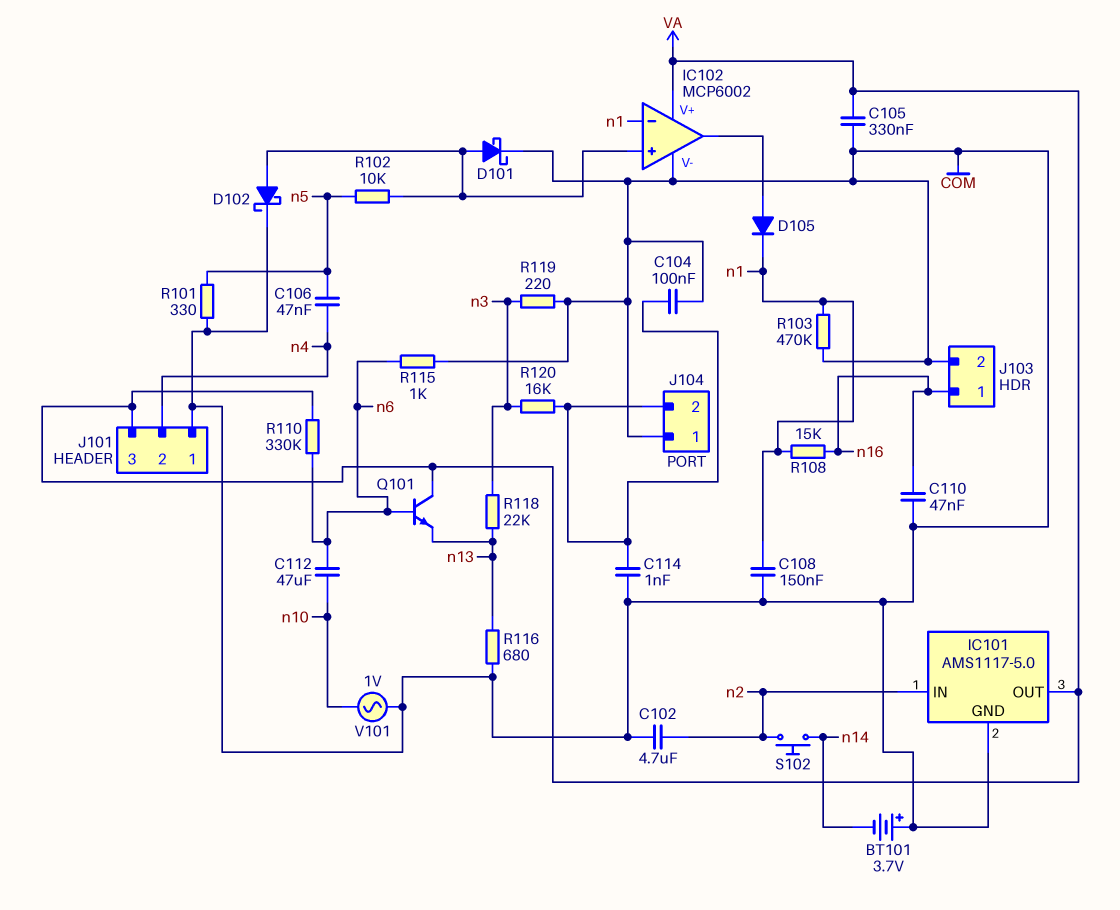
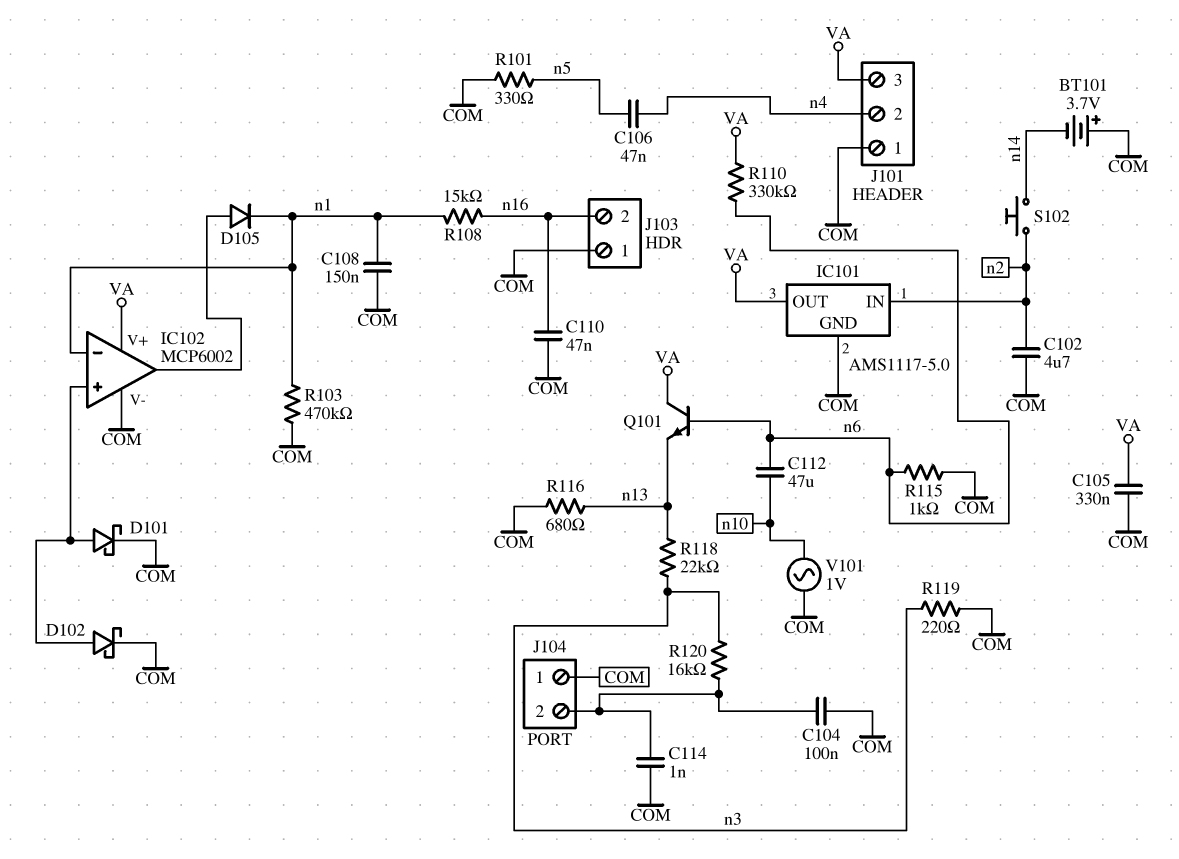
J103 pin 1: n16 -> COM
J103 pin 2: COM -> n16
R102: 10k (IC102/in+, n5) -> none

